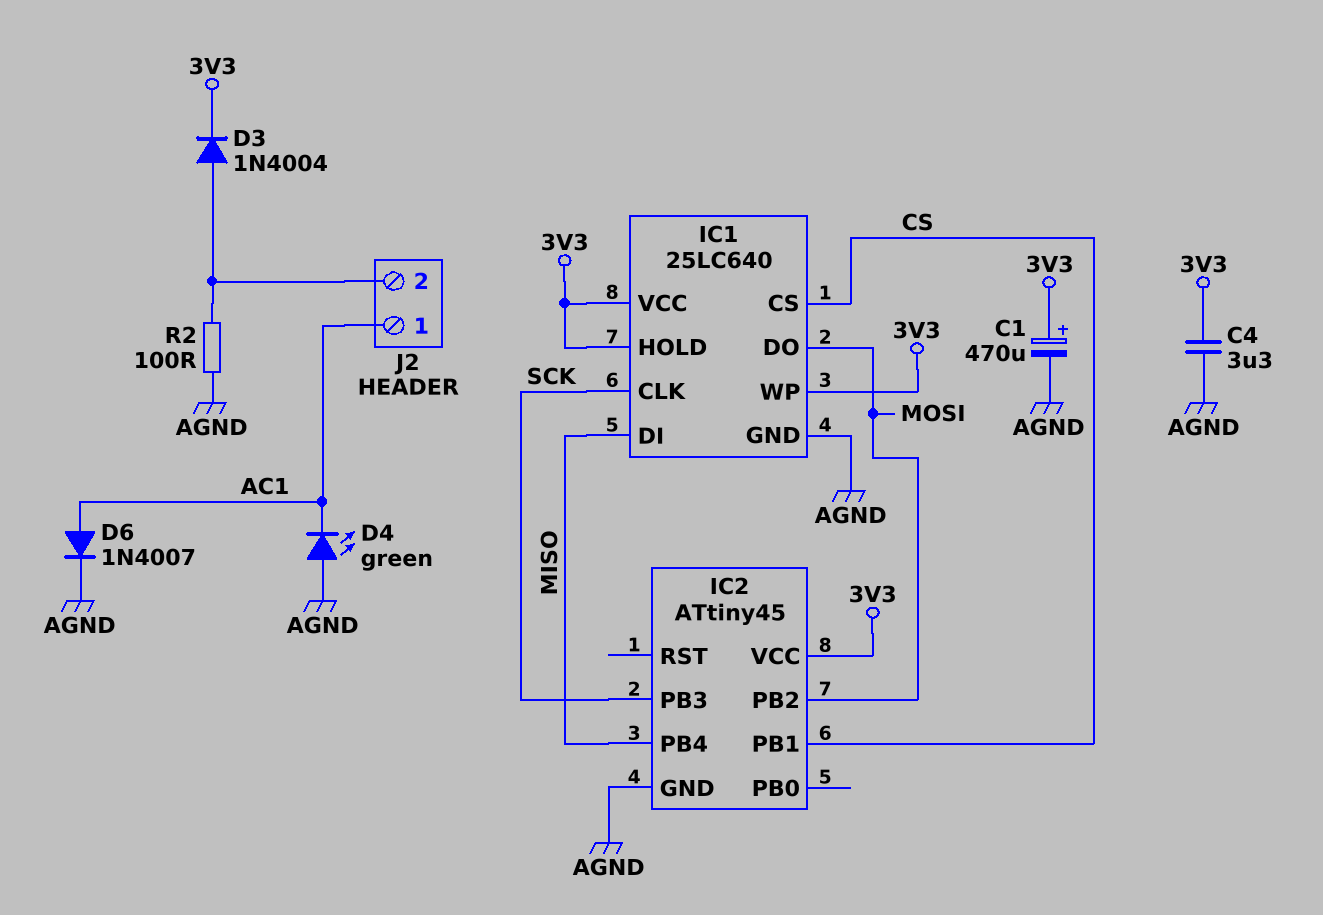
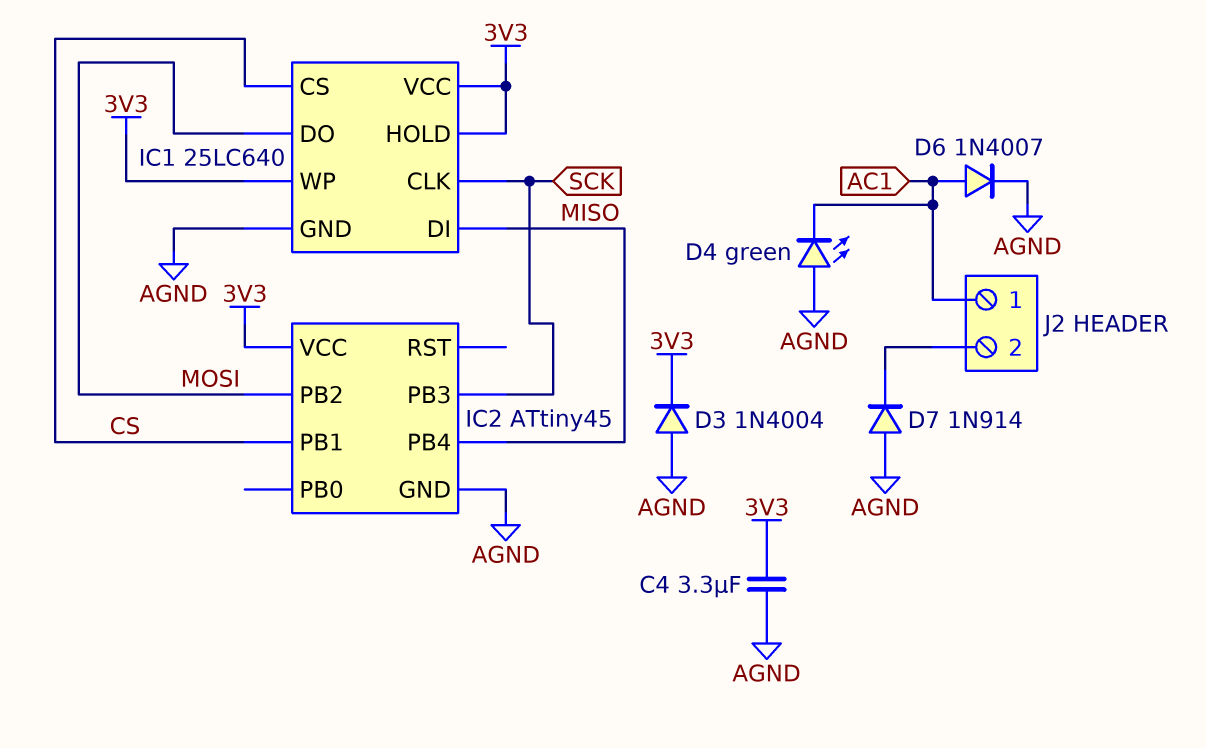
C1: 470uF (plus 3V3, minus AGND) -> none
D3: diode 1N4004 (A J2/2, K 3V3) -> diode 1N4004 (A AGND, K 3V3)
D7: none -> diode 1N914 (A AGND, K J2/2)
R2: 100 (AGND, J2/2) -> none

